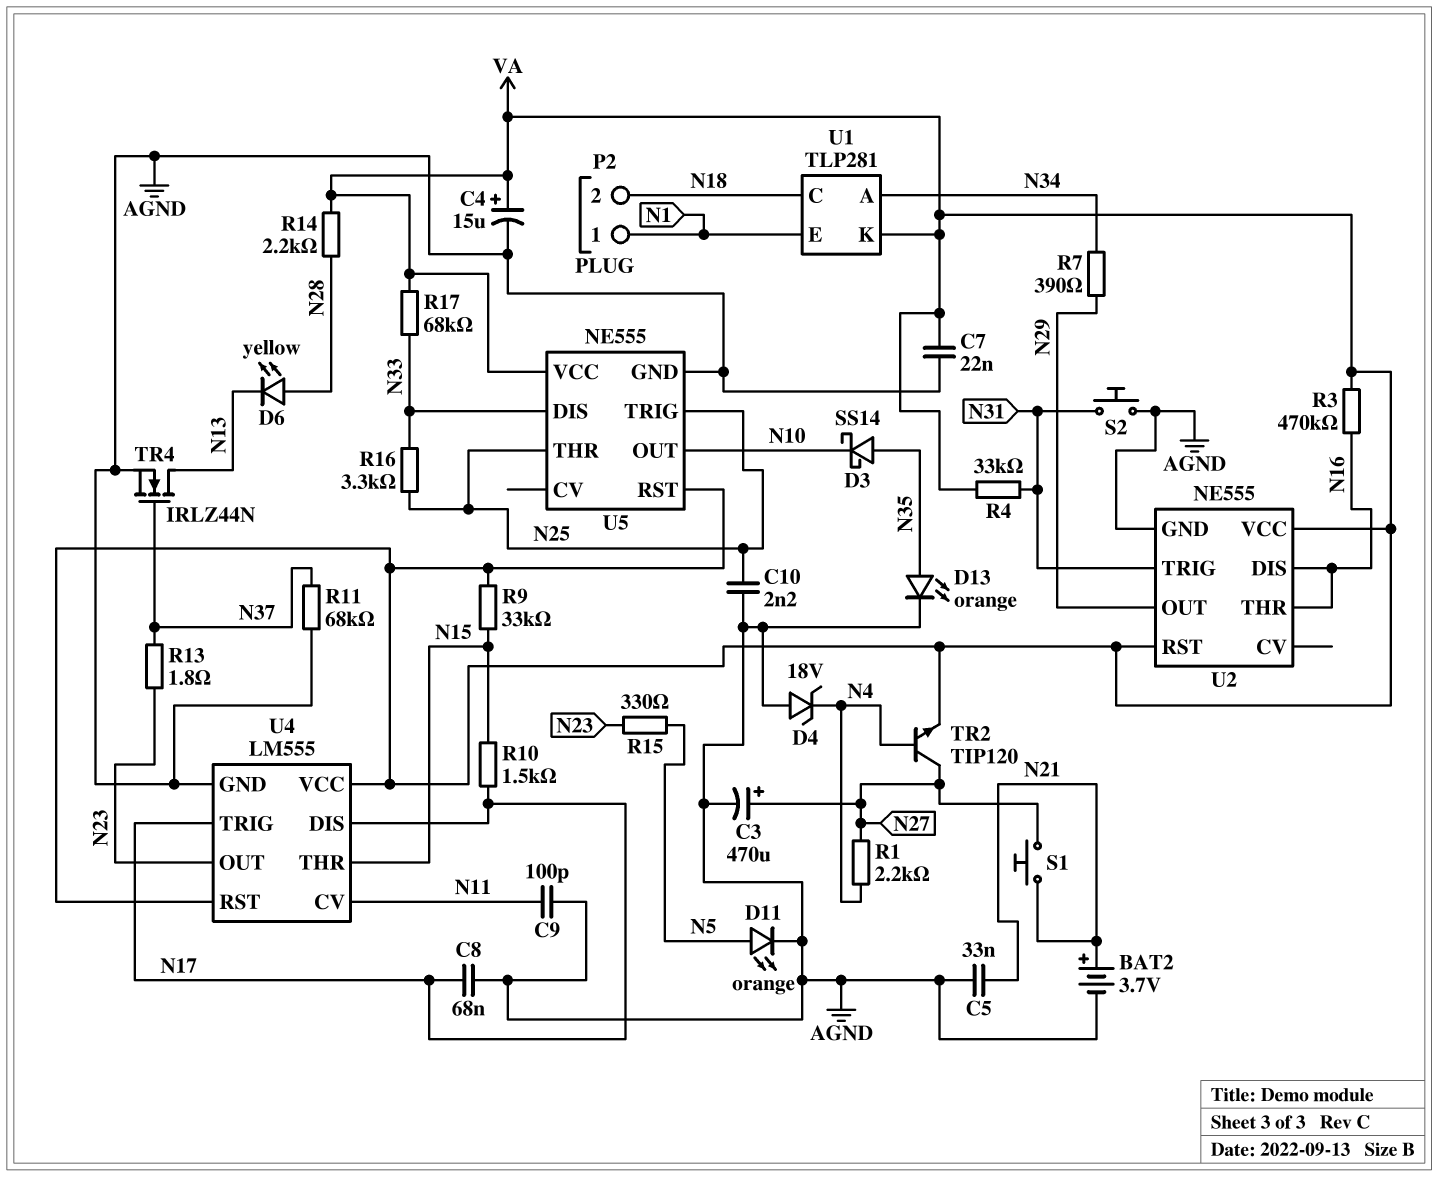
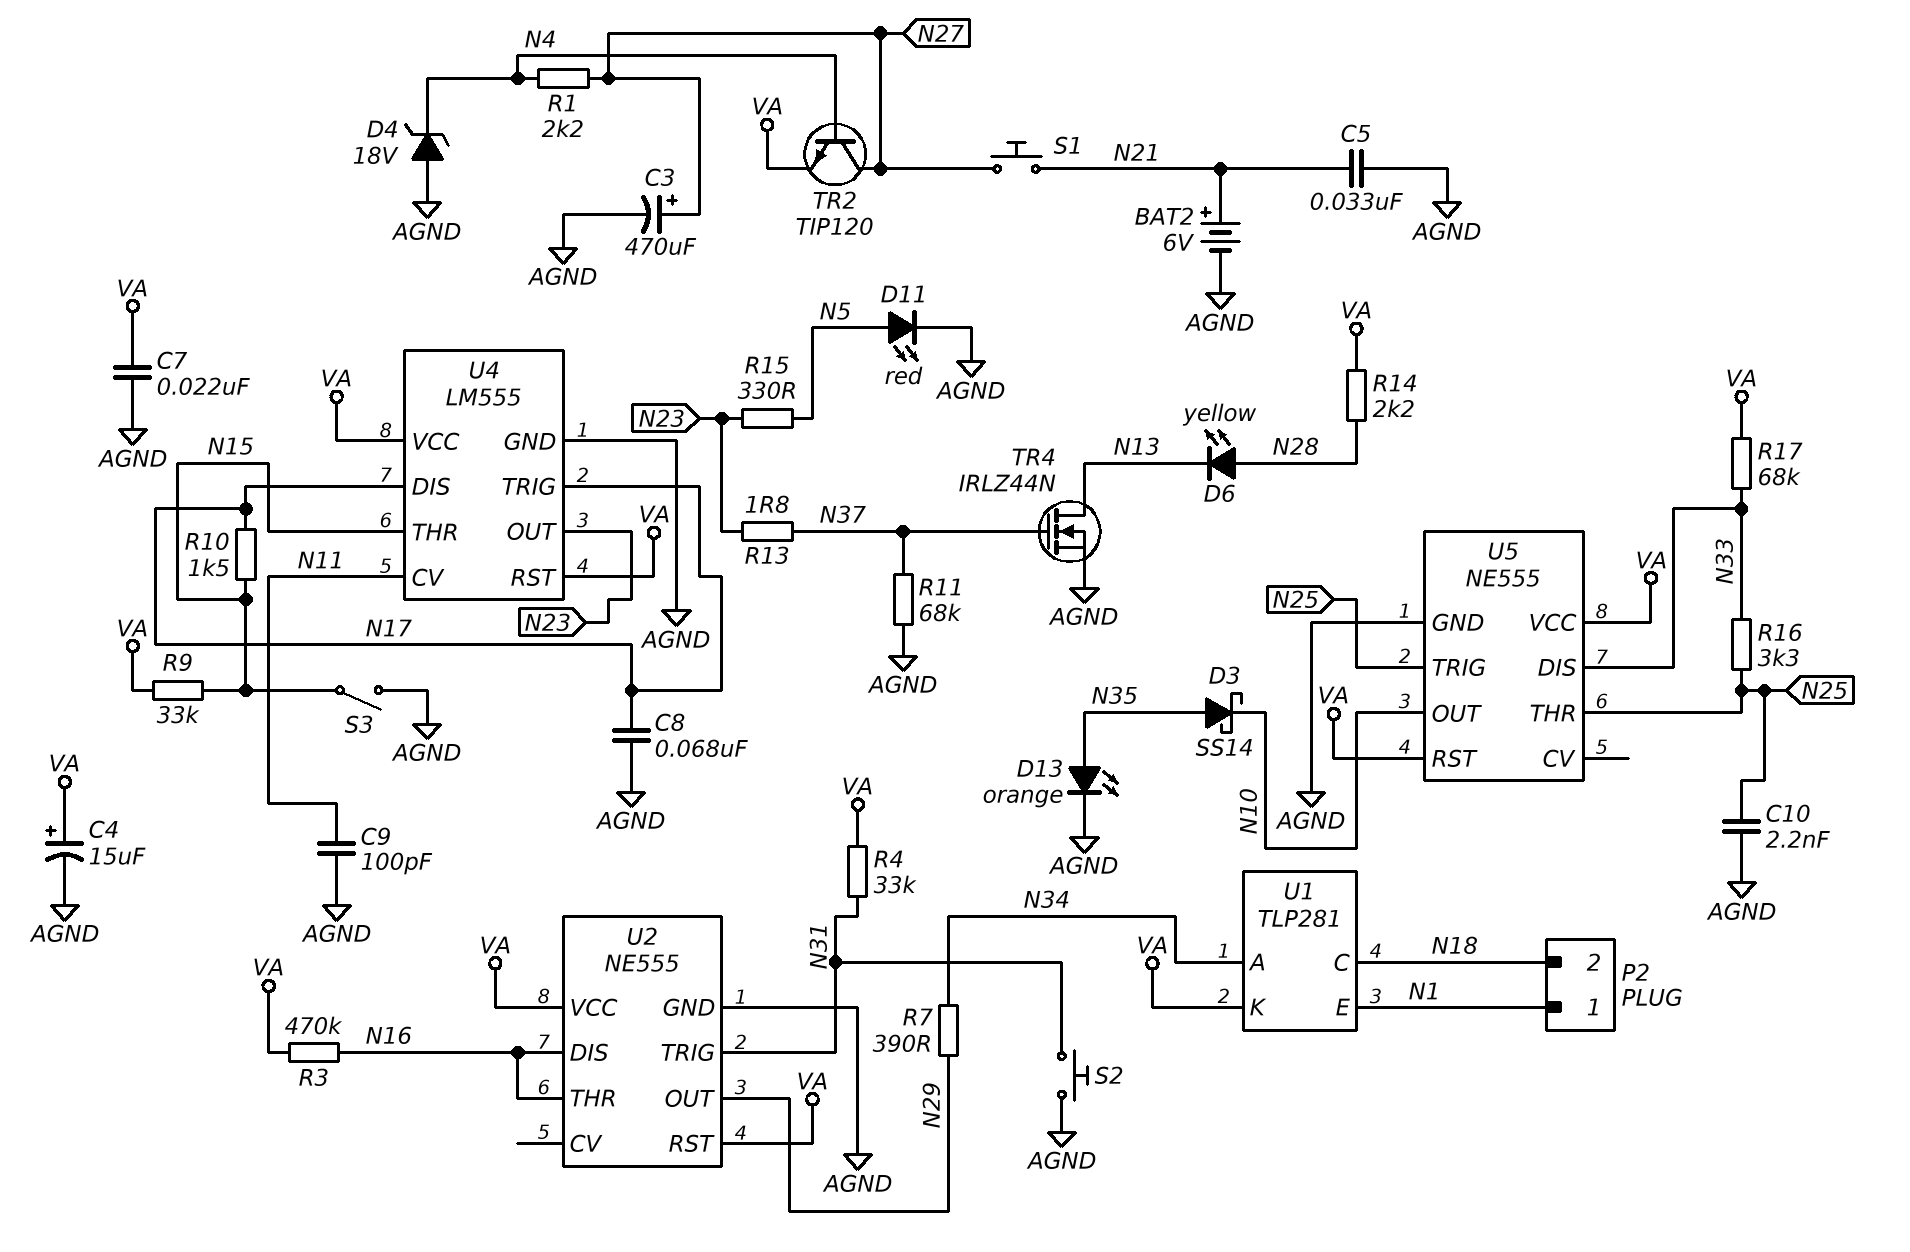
BAT2: 3.7V (plus N21, minus AGND) -> 6V (plus N21, minus AGND)
D11: LED orange (A N5, K AGND) -> LED red (A N5, K AGND)
S3: none -> switch (AGND, N15)

